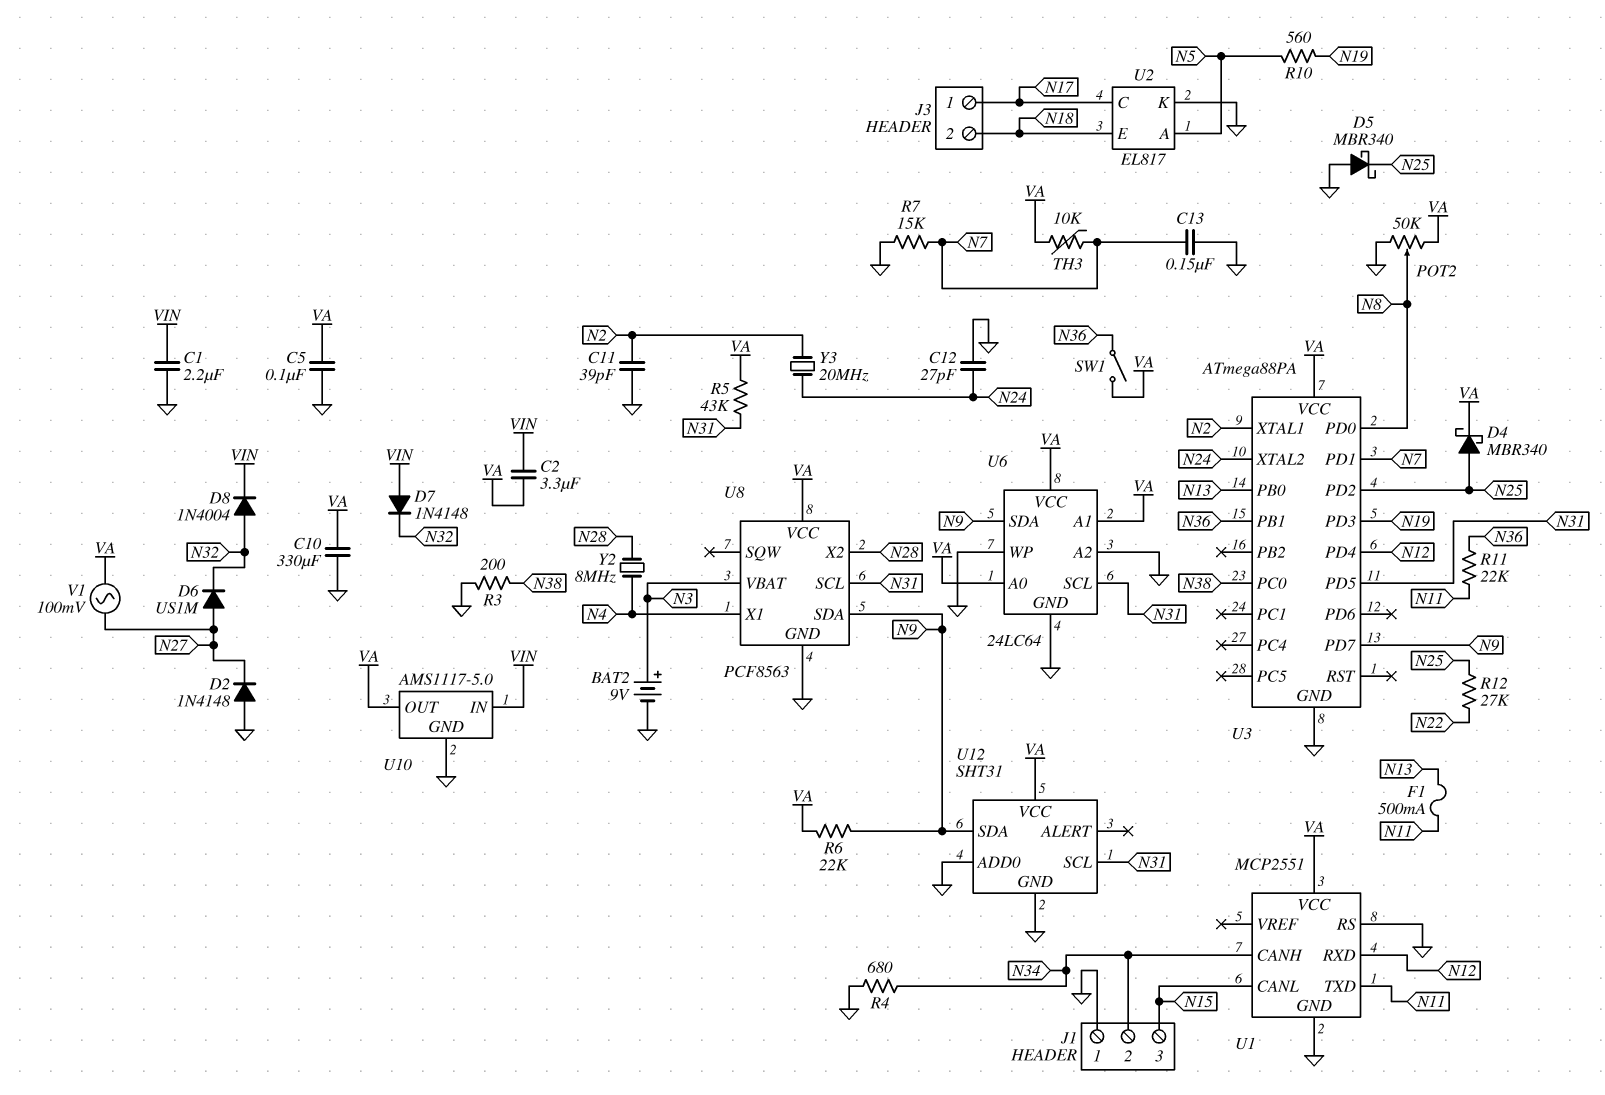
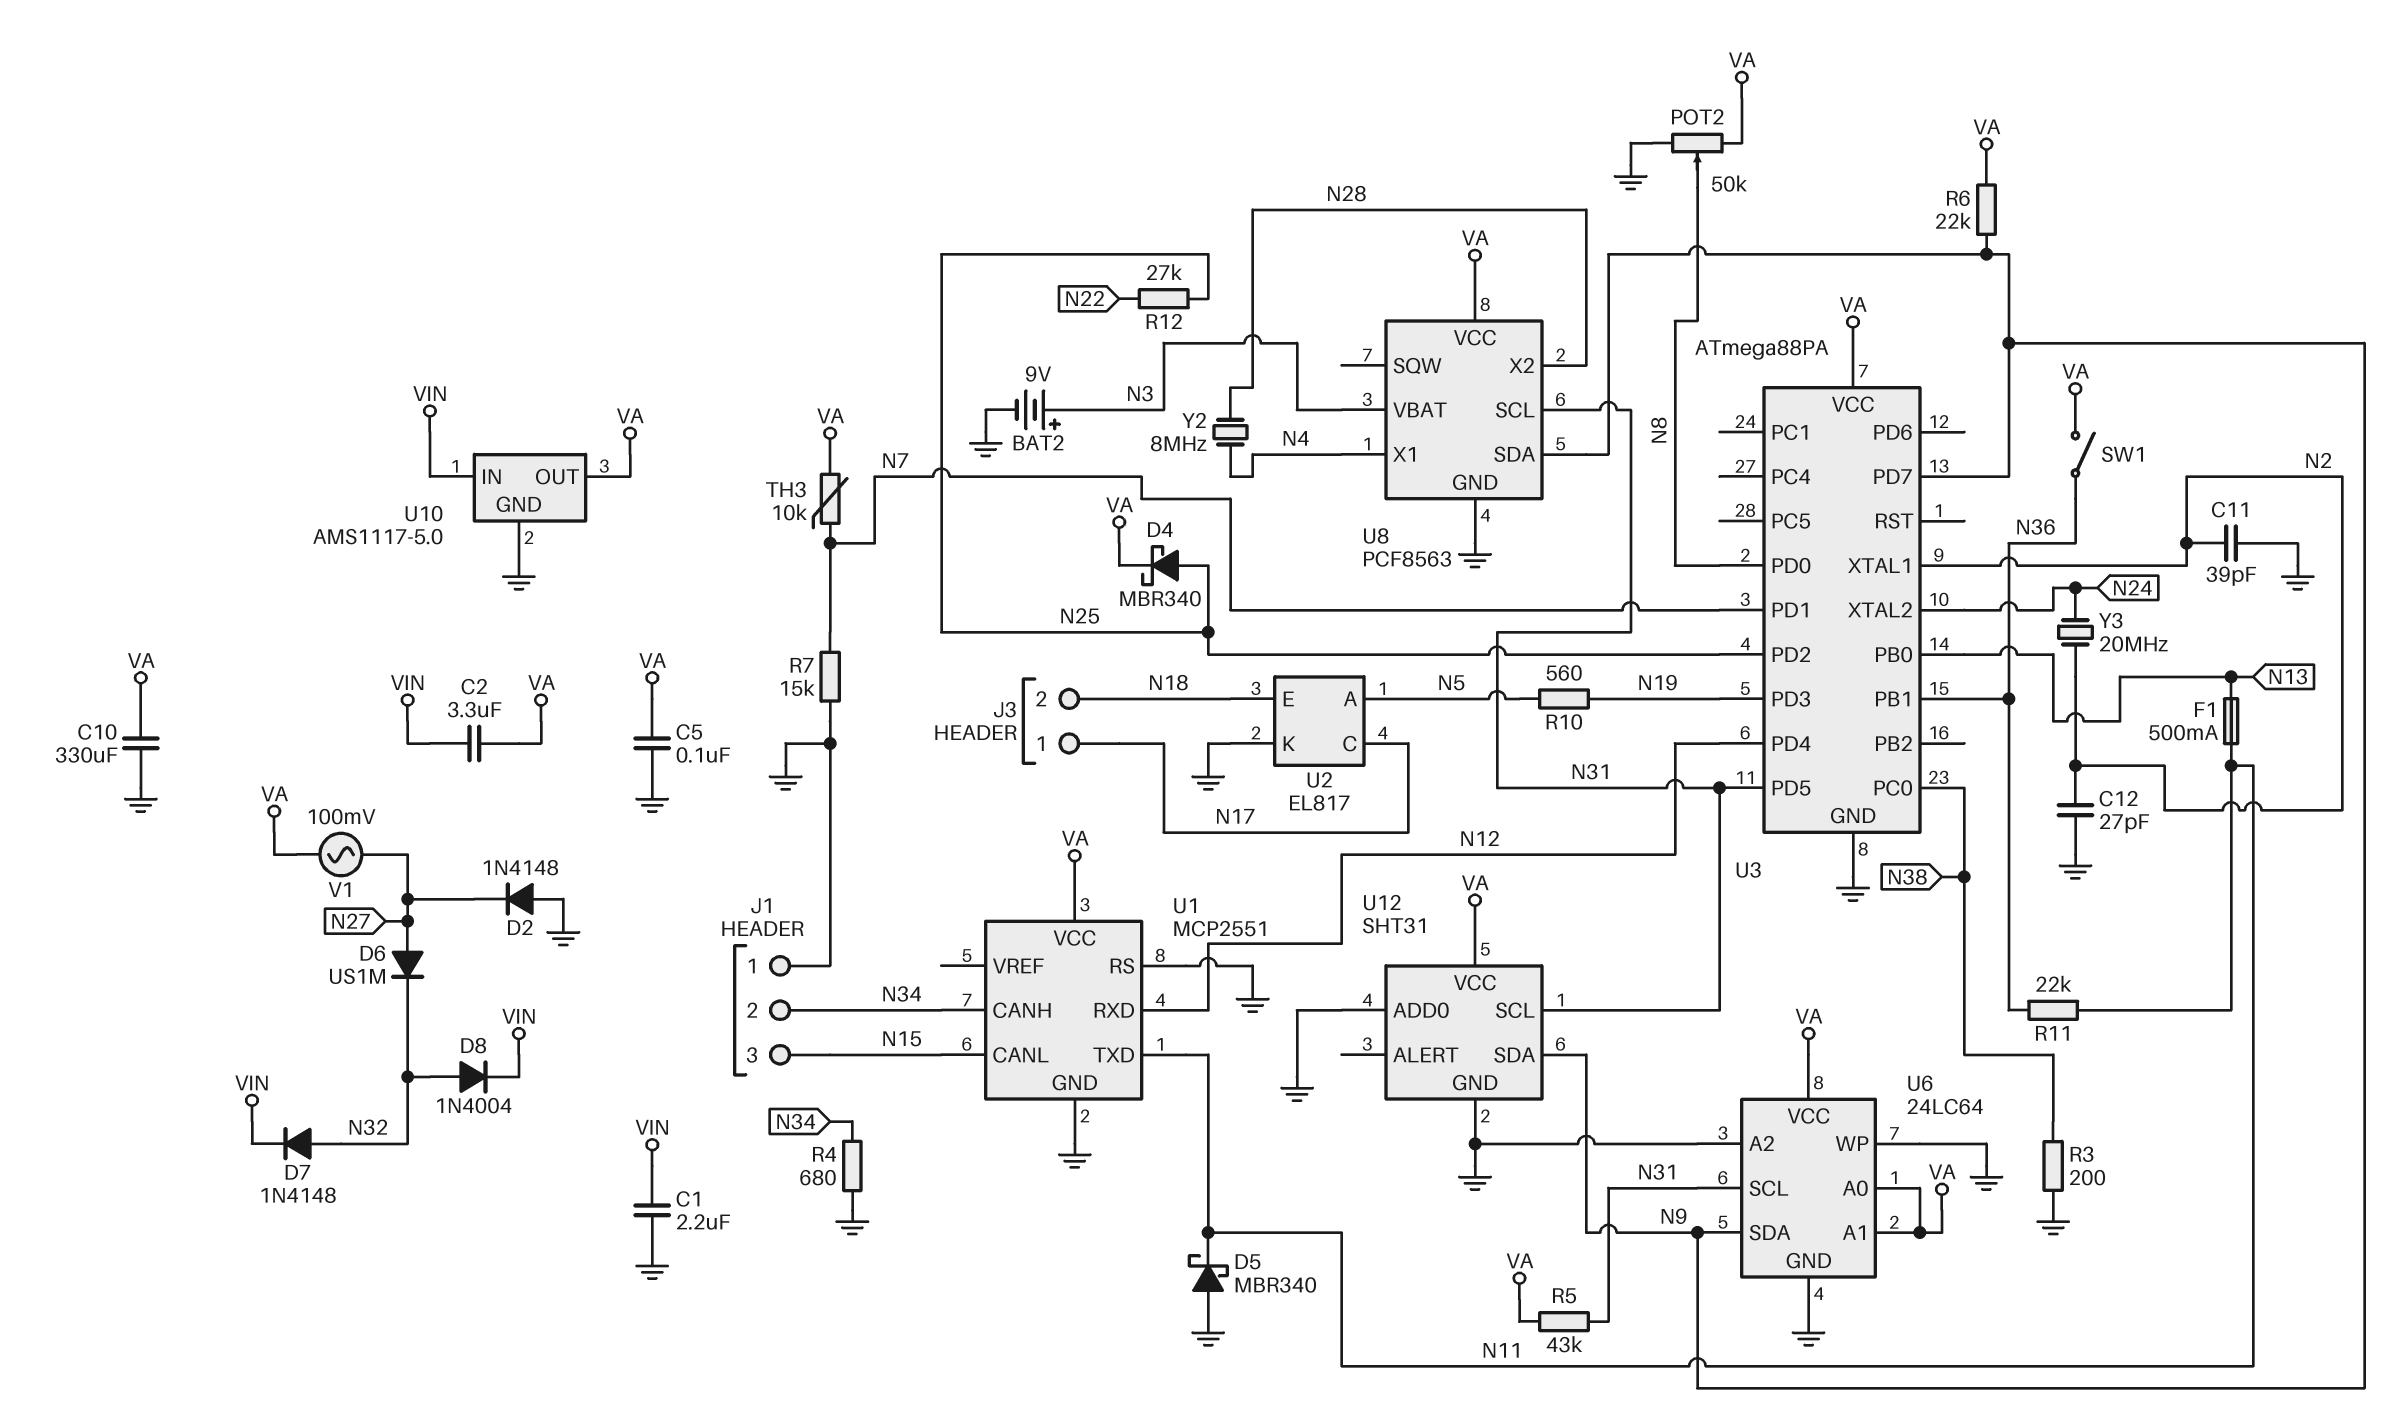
C12: 27pF (GND, N24) -> 27pF (GND, N2)
C13: 150nF (GND, N7) -> none
D5: schottky MBR340 (A GND, K N25) -> schottky MBR340 (A GND, K N11)
D7: diode 1N4148 (A VIN, K N32) -> diode 1N4148 (A N32, K VIN)

